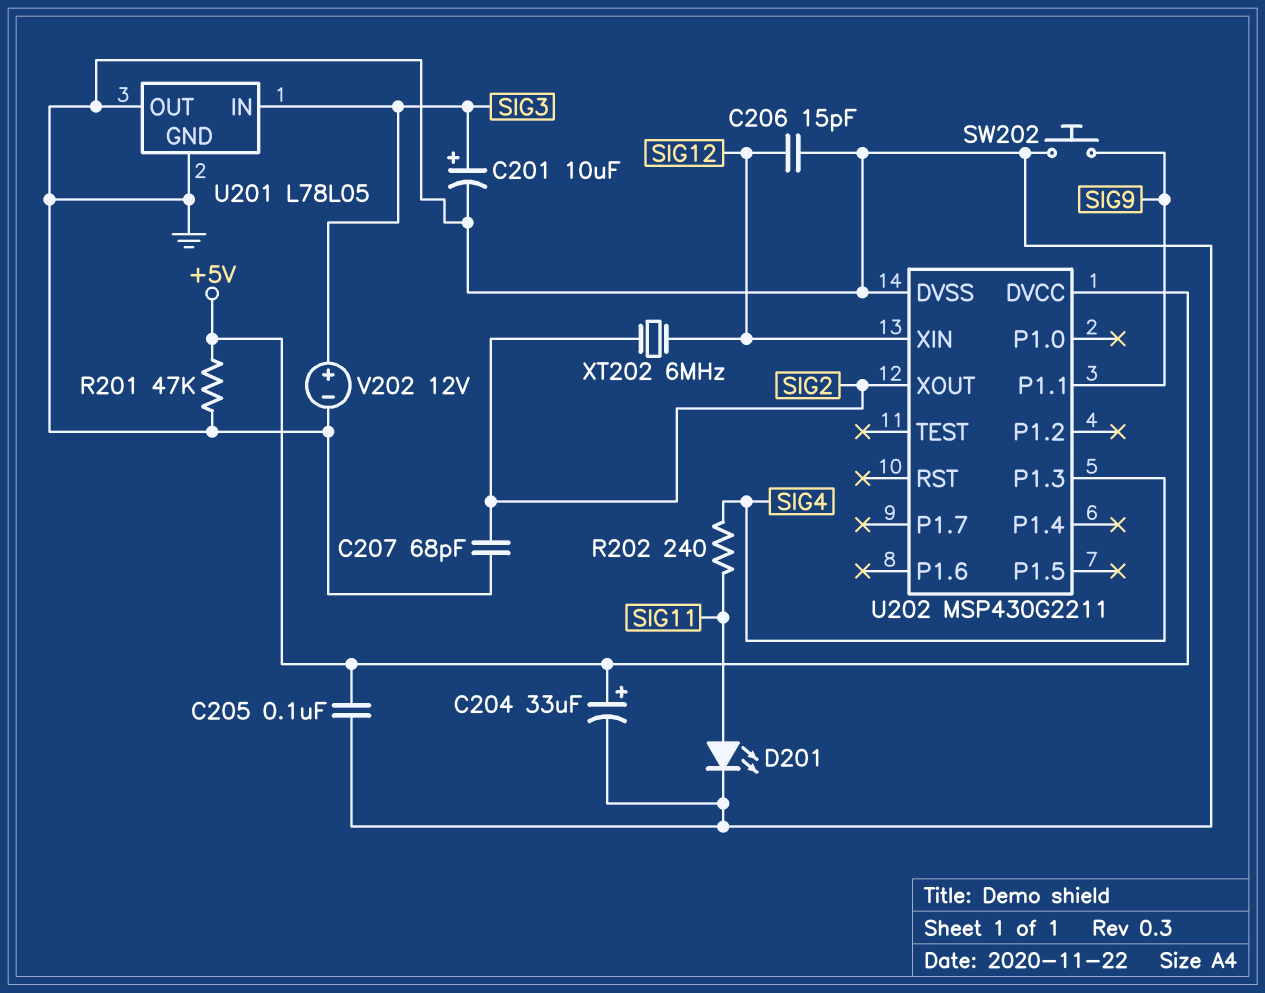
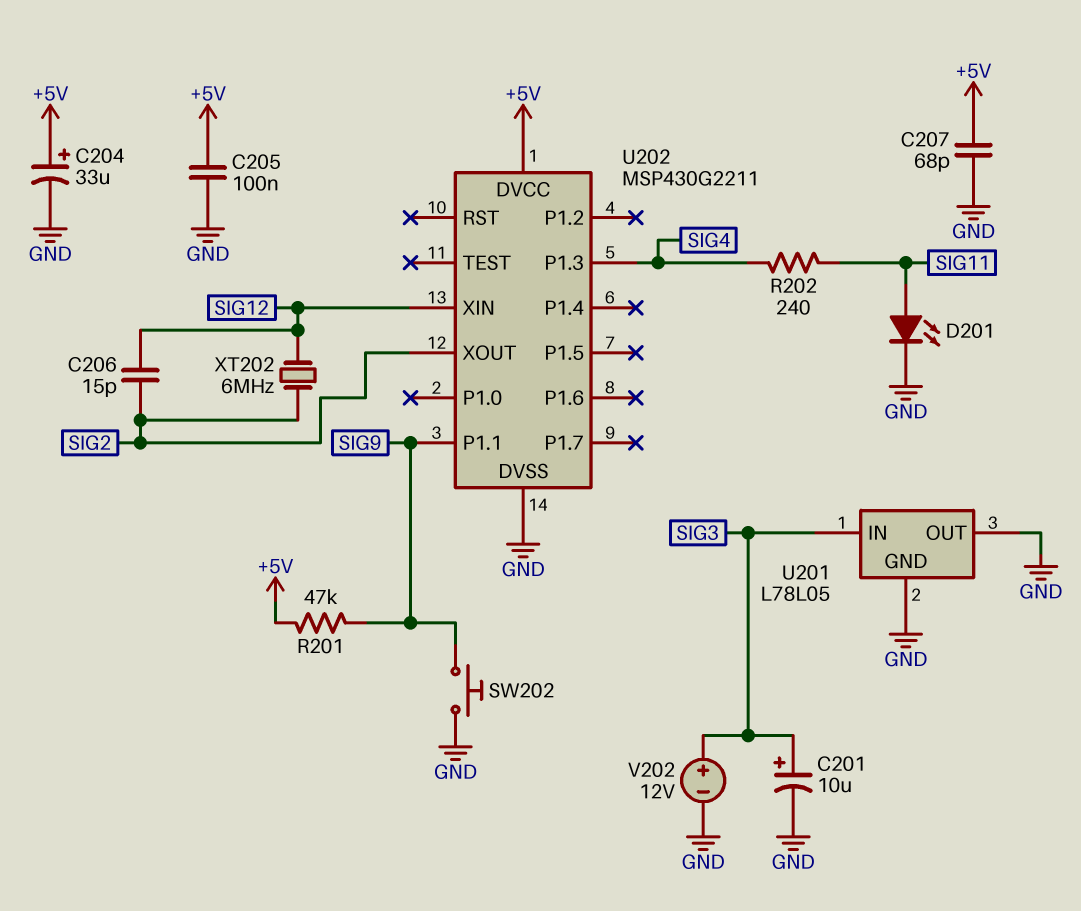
C206: 15pF (GND, SIG12) -> 15pF (SIG2, SIG12)
C207: 68pF (GND, SIG2) -> 68pF (+5V, GND)
R201: 47k (+5V, GND) -> 47k (+5V, SIG9)

